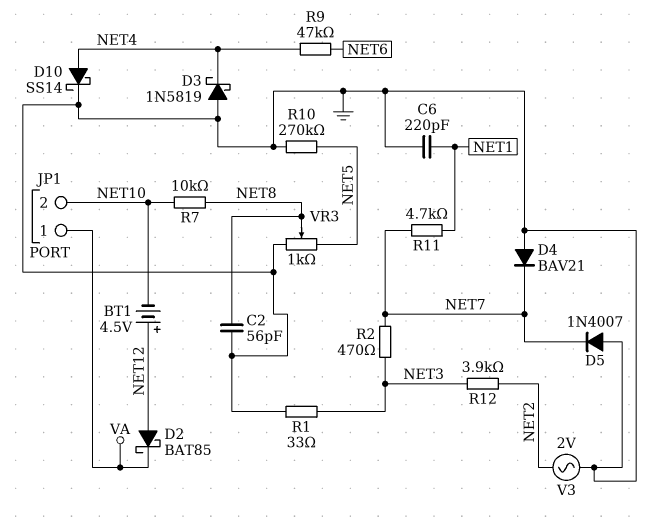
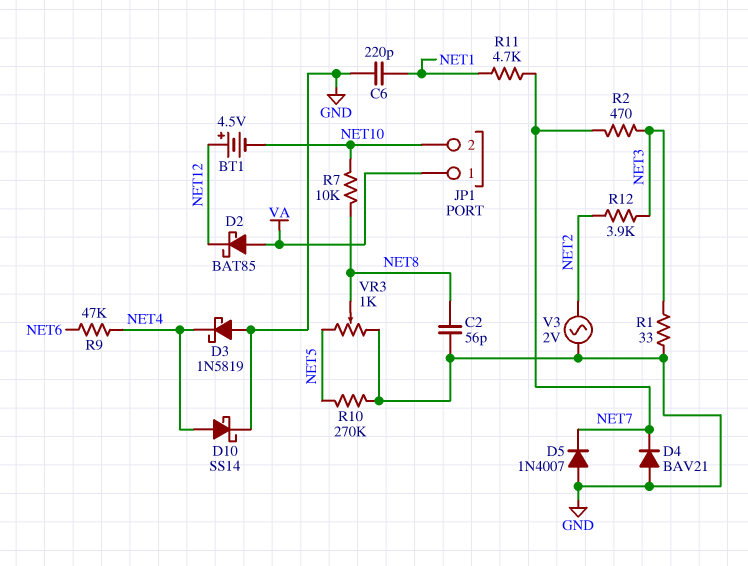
D2: schottky BAT85 (A NET12, K VA) -> schottky BAT85 (A VA, K NET12)

